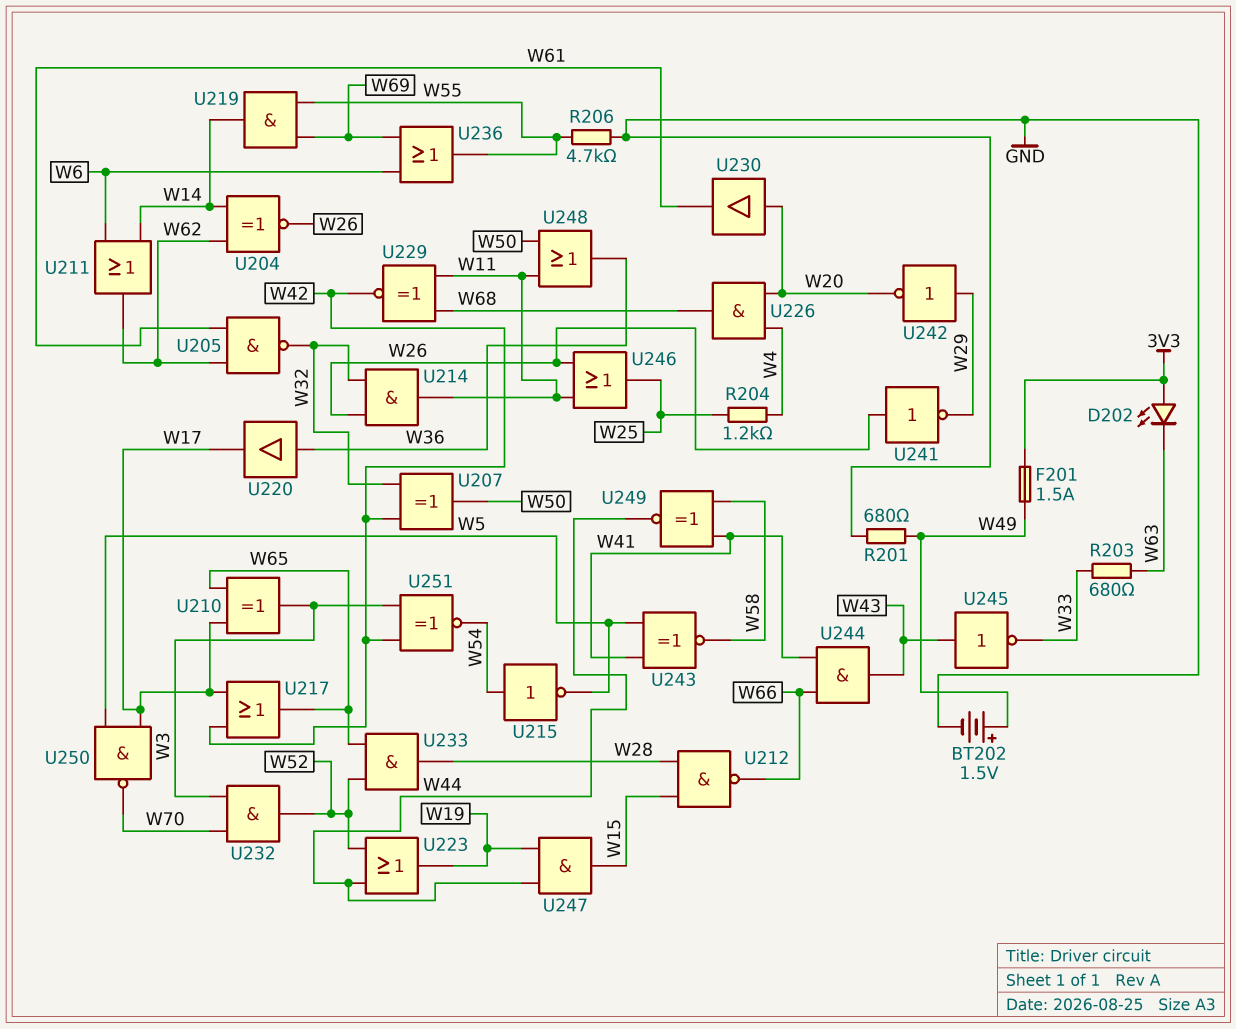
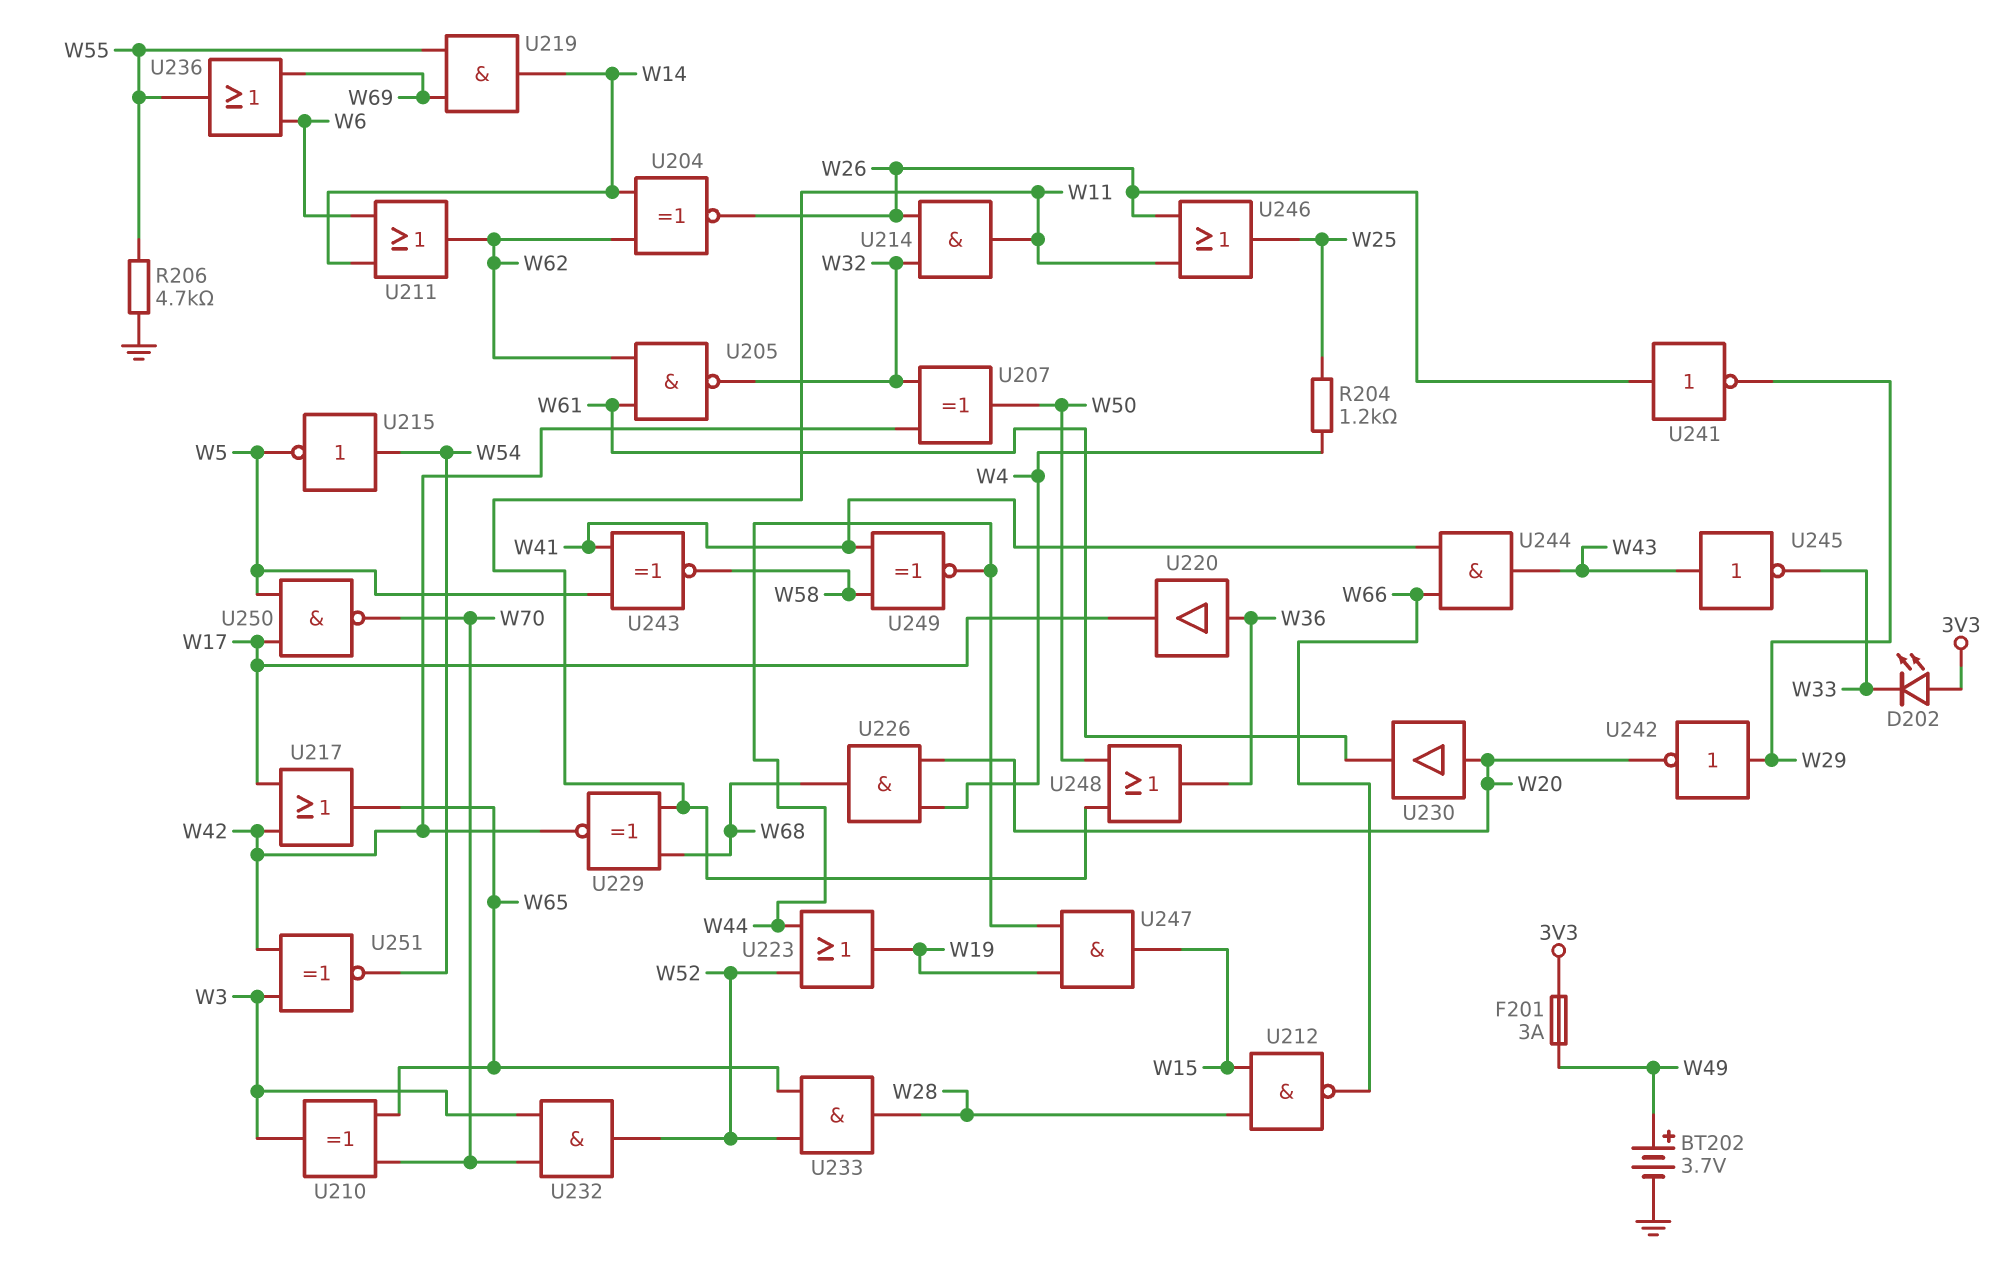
BT202: 1.5V (plus W49, minus GND) -> 3.7V (plus W49, minus GND)
D202: LED (A 3V3, K W63) -> LED (A 3V3, K W33)
F201: 1.5A (3V3, W49) -> 3A (3V3, W49)
R201: 680 (GND, W49) -> none
R203: 680 (W33, W63) -> none
U210: XOR (in W17, in W65, out W3) -> XOR (in W65, in W70, out W3)

